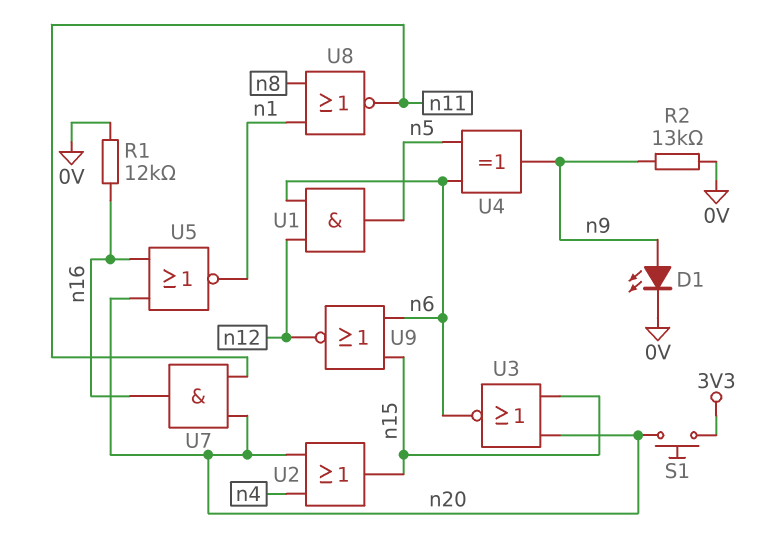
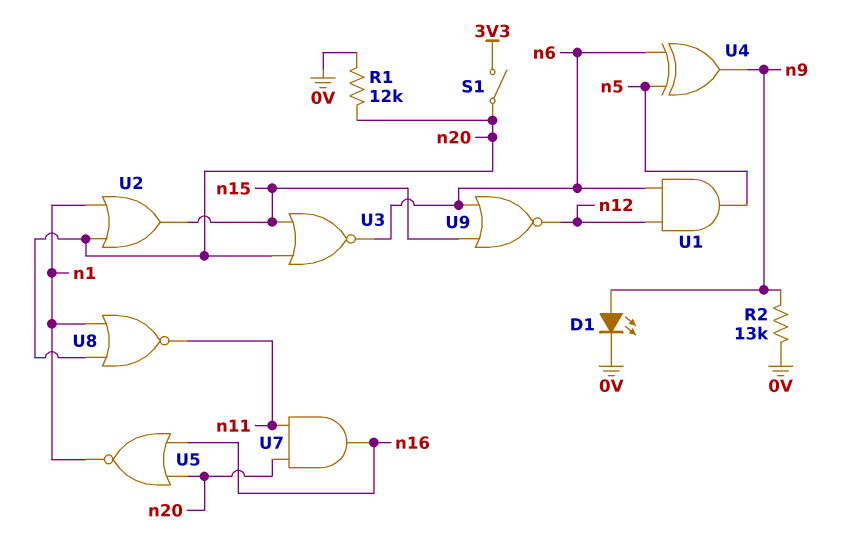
R1: 12k (0V, n16) -> 12k (0V, n20)
S1: button (3V3, n20) -> switch (3V3, n20)
U2: OR (in n4, in n20, out n15) -> OR (in n1, in n20, out n15)
U8: NOR (in n1, in n8, out n11) -> NOR (in n1, in n20, out n11)

